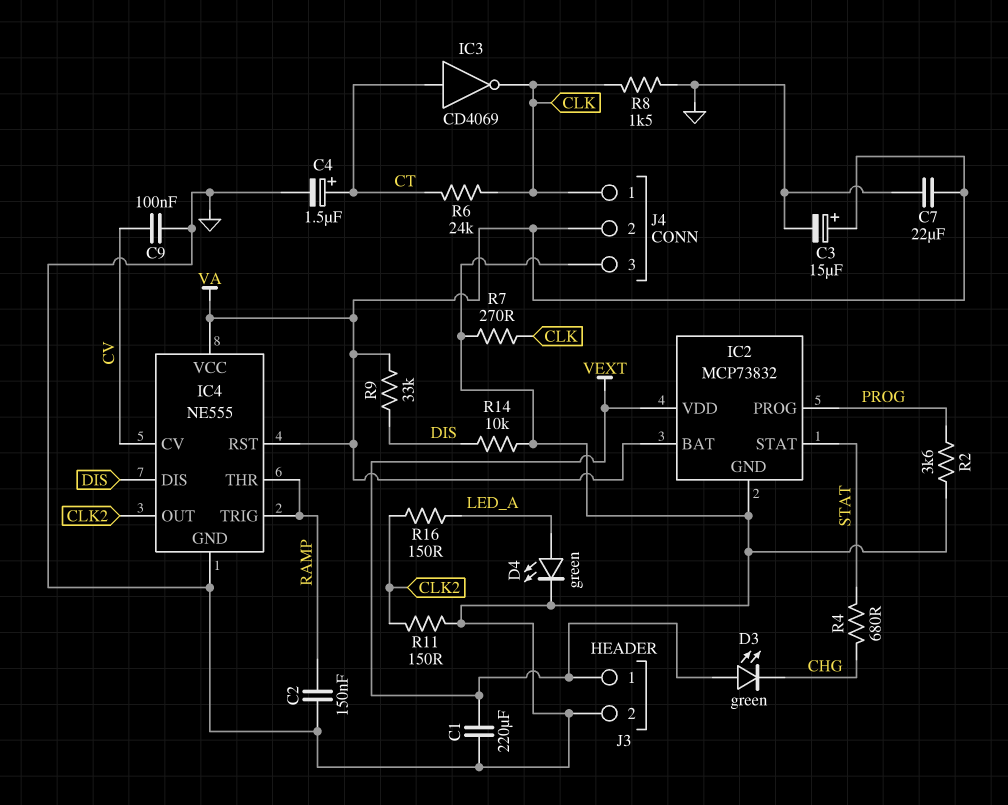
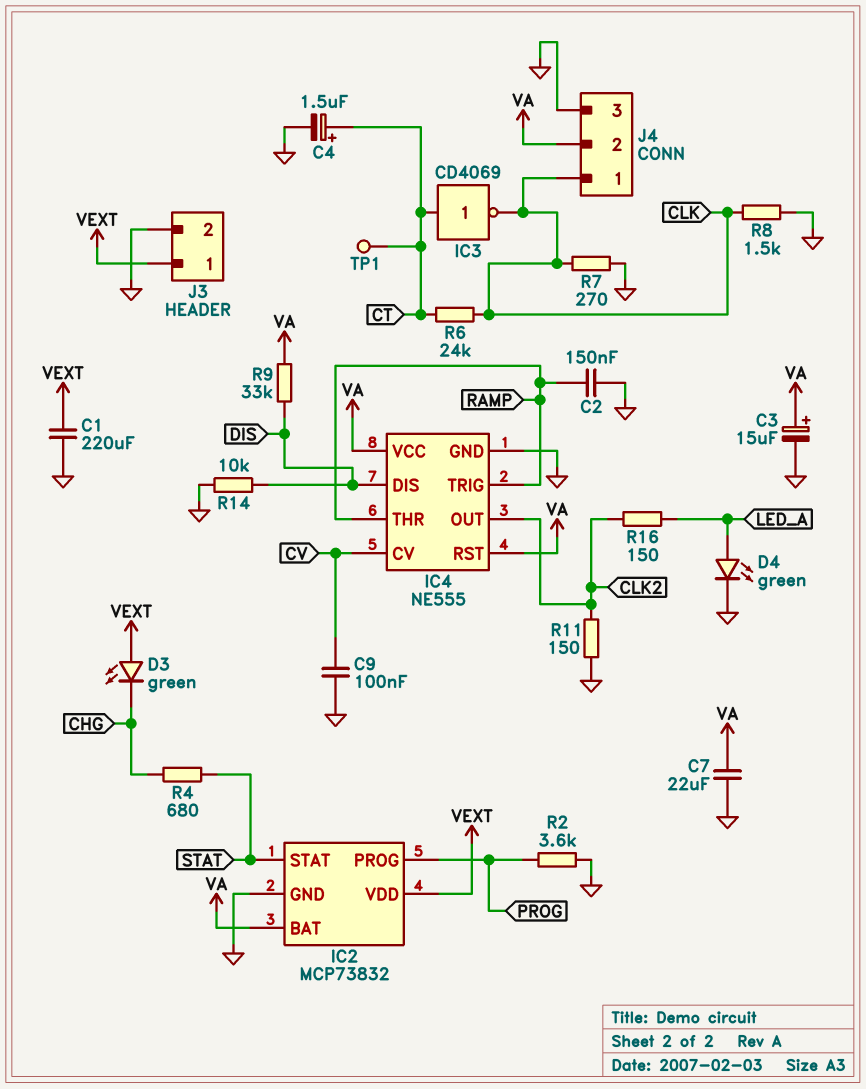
TP1: none -> test point (CT)

